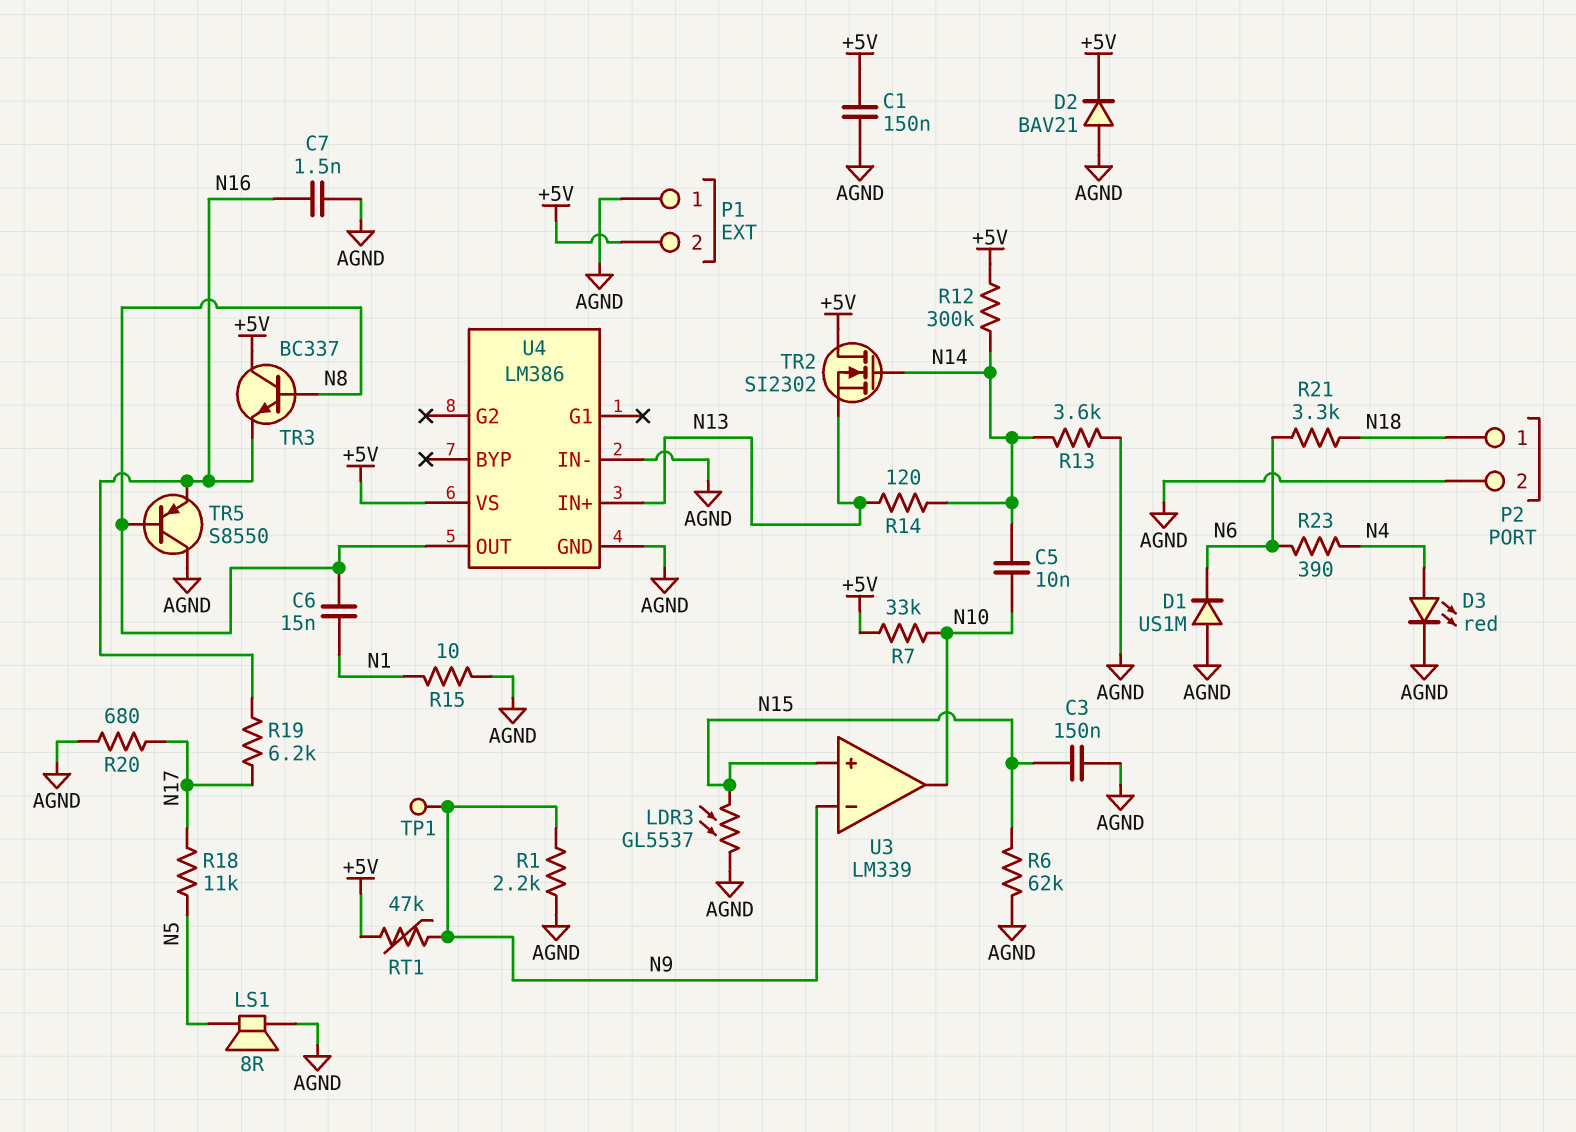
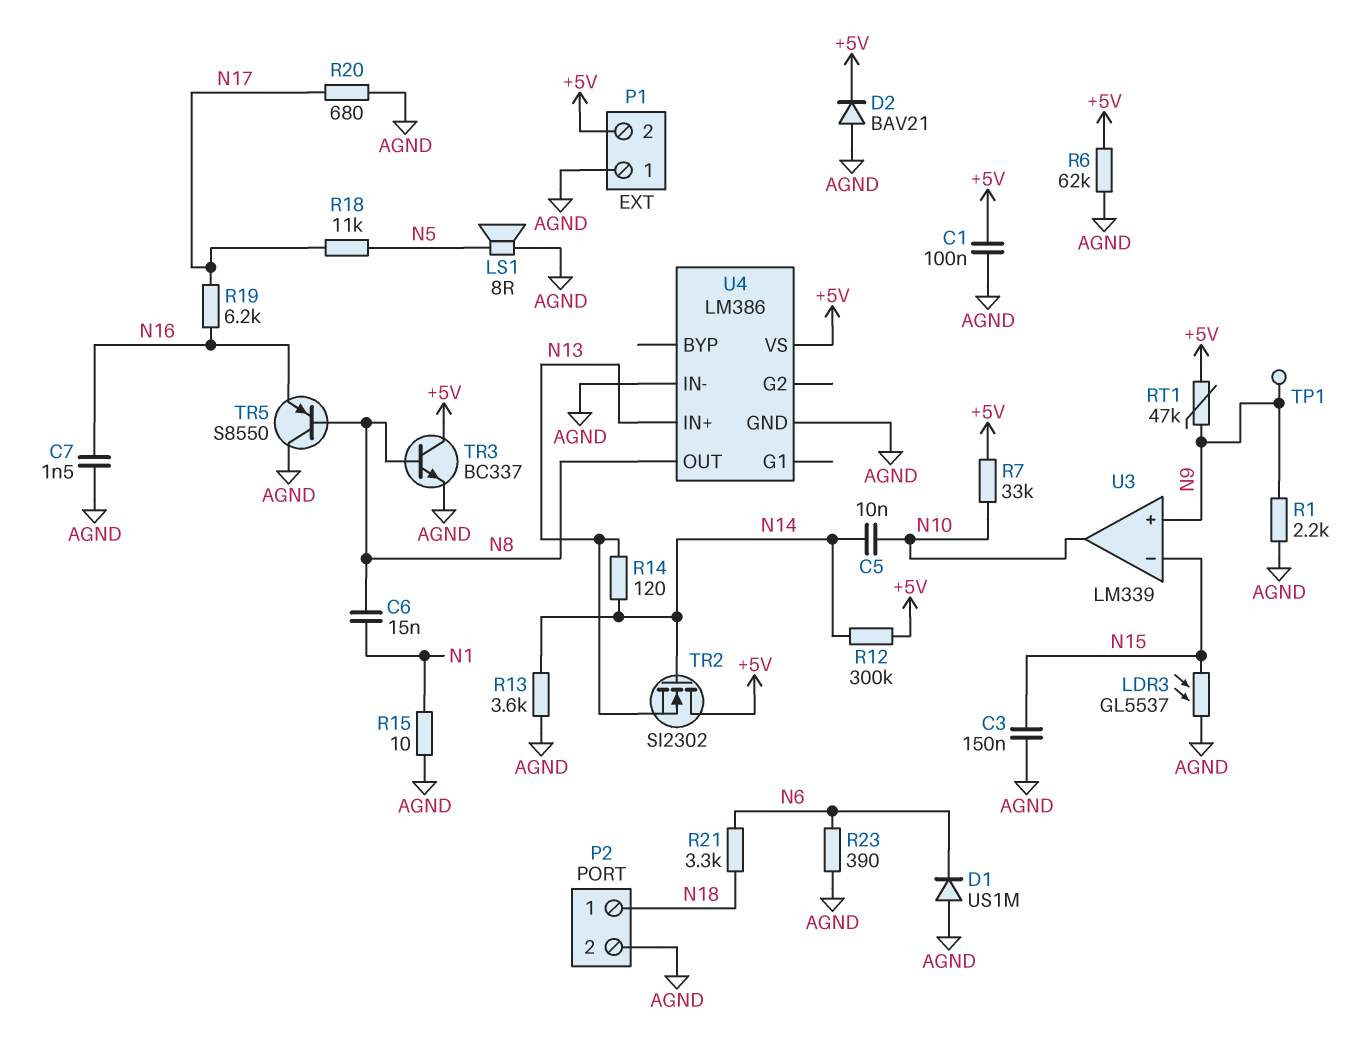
C1: 150nF (+5V, AGND) -> 100nF (+5V, AGND)
D3: LED red (A N4, K AGND) -> none
R6: 62k (AGND, N15) -> 62k (+5V, AGND)
R23: 390 (N4, N6) -> 390 (AGND, N6)
TR3: NPN BC337 (B N8, C +5V, E N16) -> NPN BC337 (B N8, C +5V, E AGND)
U3 pin in+: N15 -> N9
U3 pin in-: N9 -> N15

